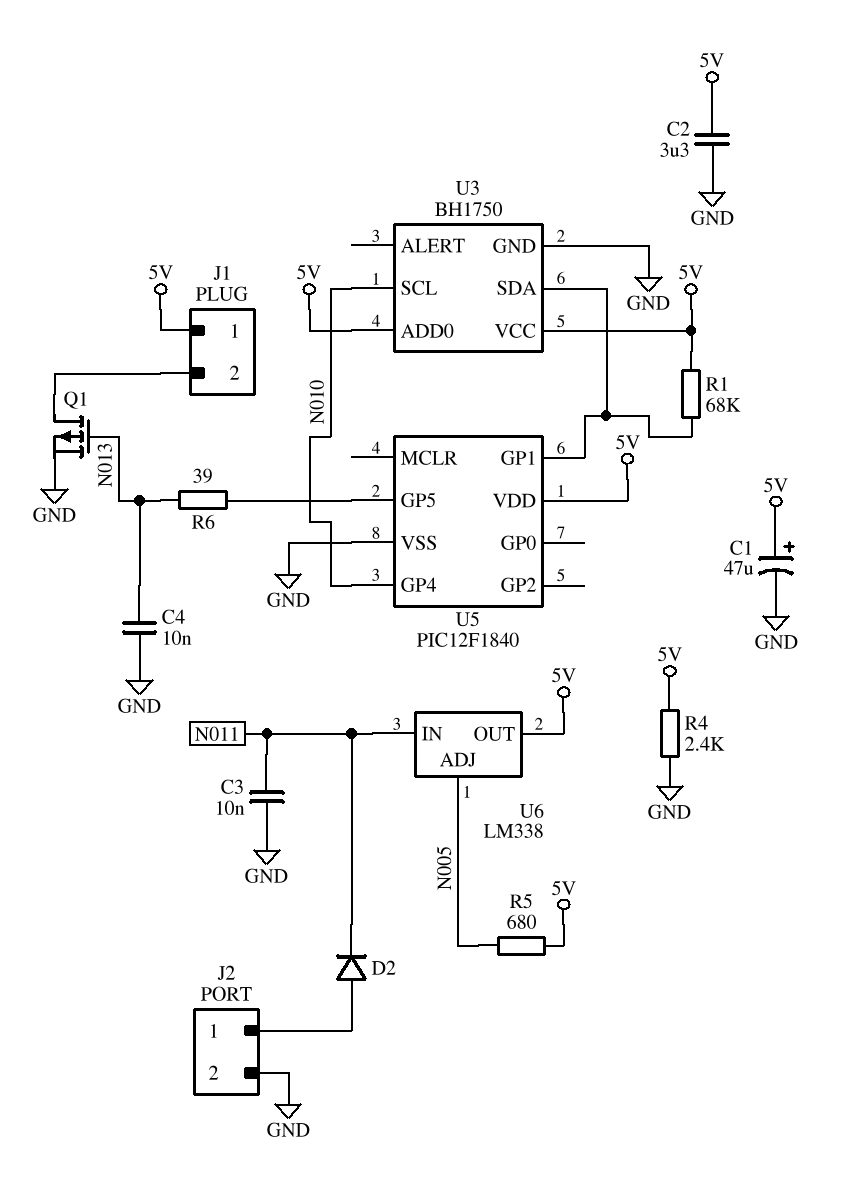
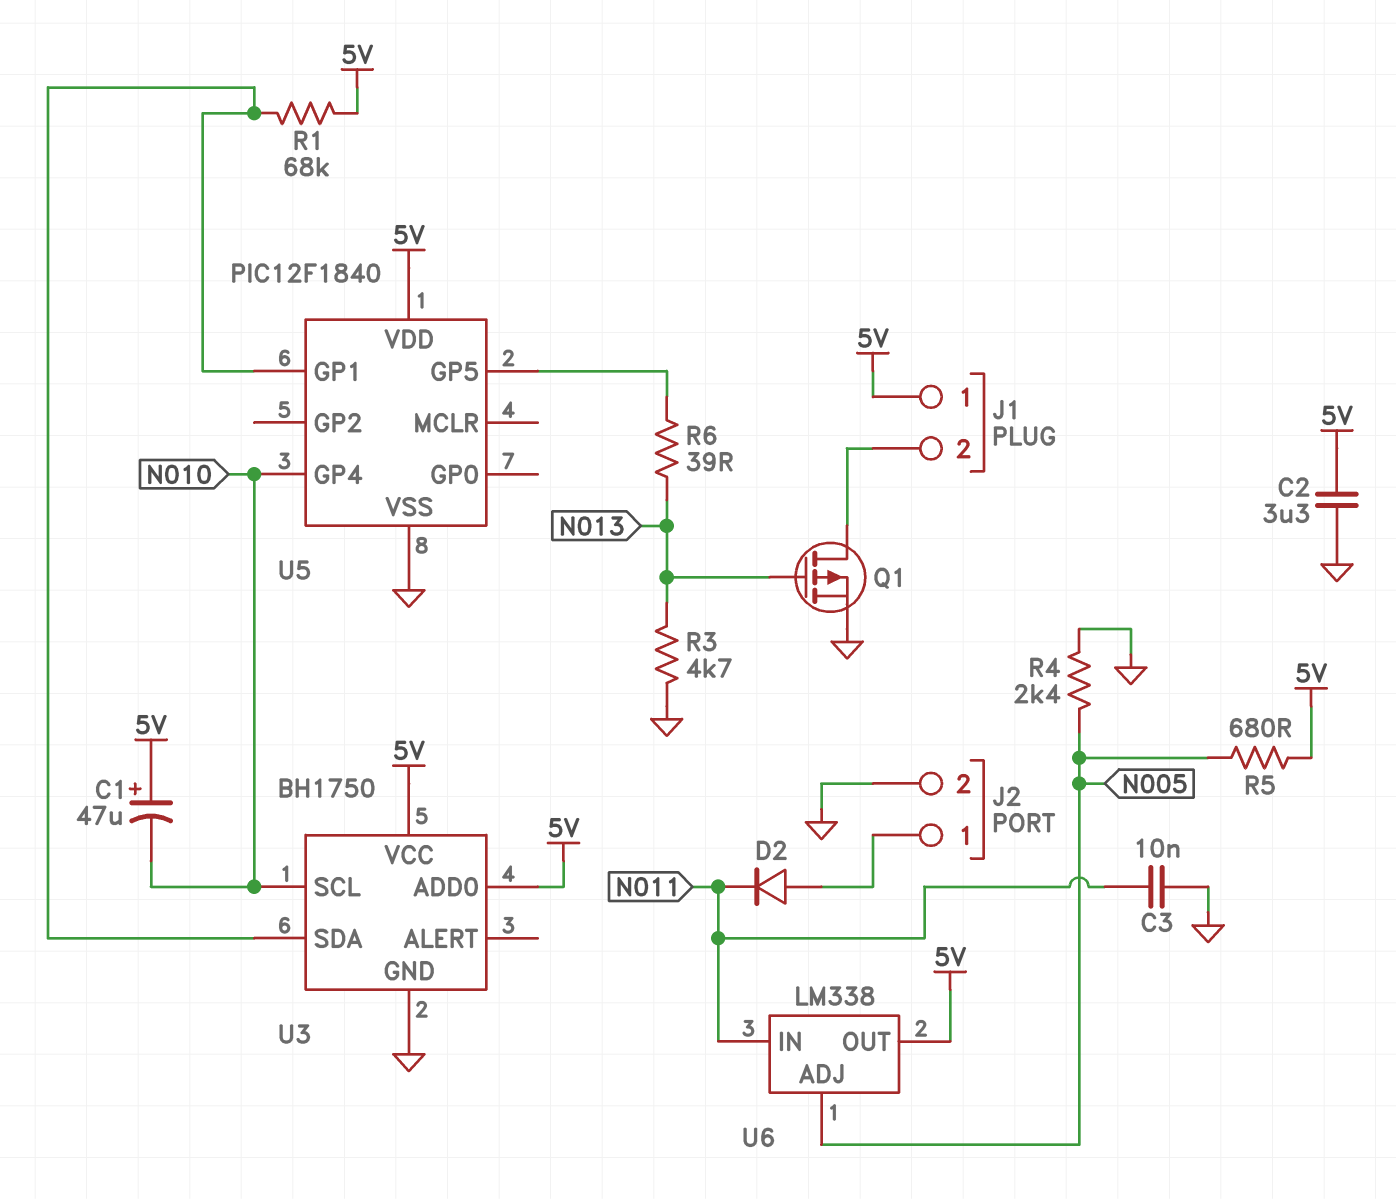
C1: 47uF (plus 5V, minus GND) -> 47uF (plus 5V, minus N010)
C4: 10nF (GND, N013) -> none
R3: none -> 4.7k (GND, N013)
R4: 2.4k (5V, GND) -> 2.4k (GND, N005)

